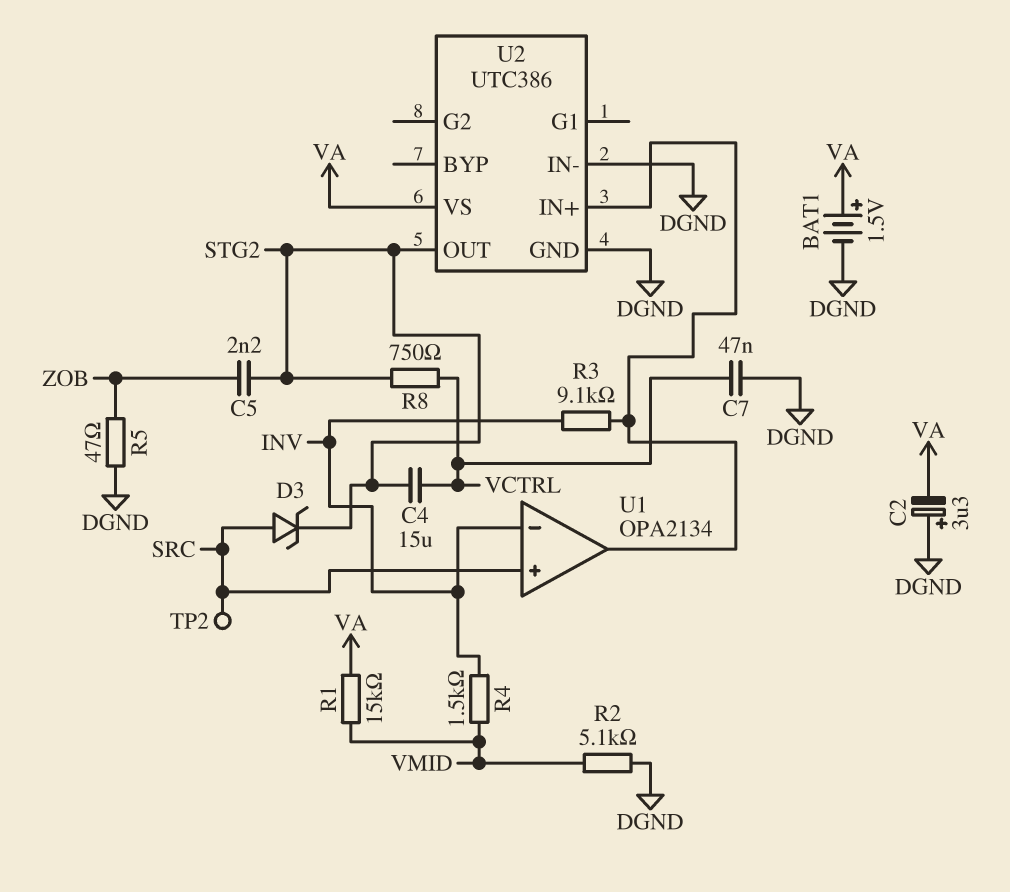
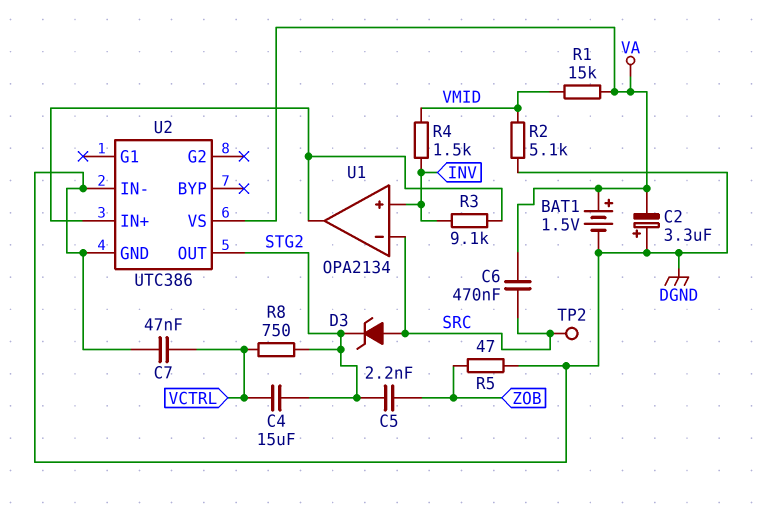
C6: none -> 470nF (SRC, VA)
U1 pin in+: SRC -> INV
U1 pin in-: INV -> SRC

